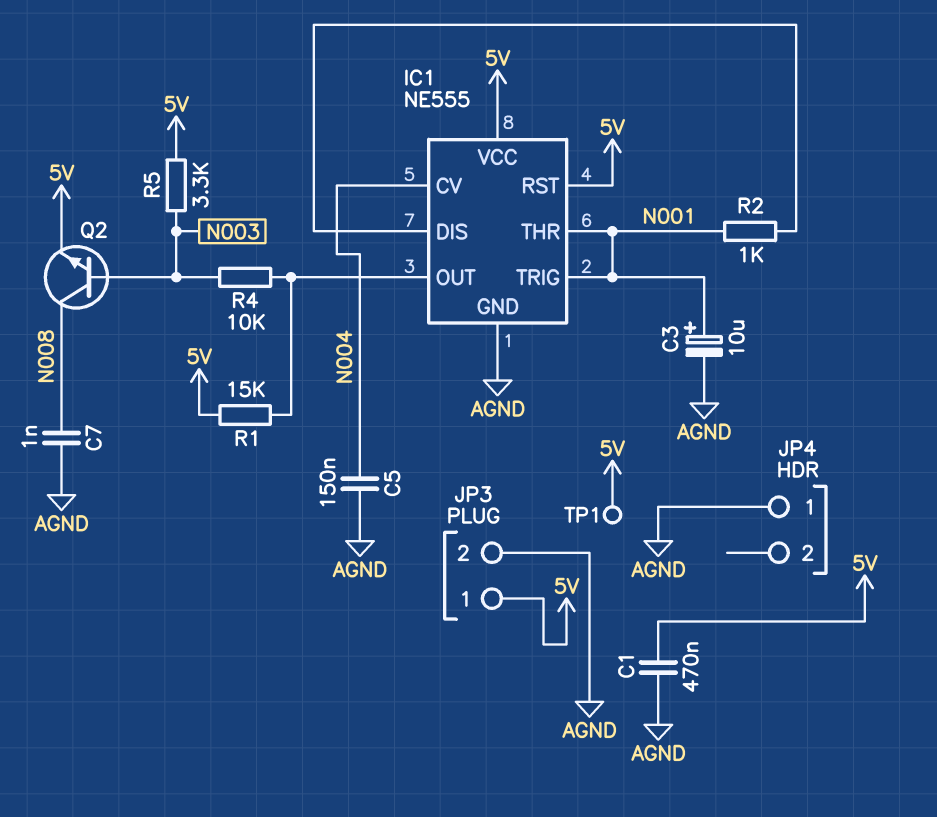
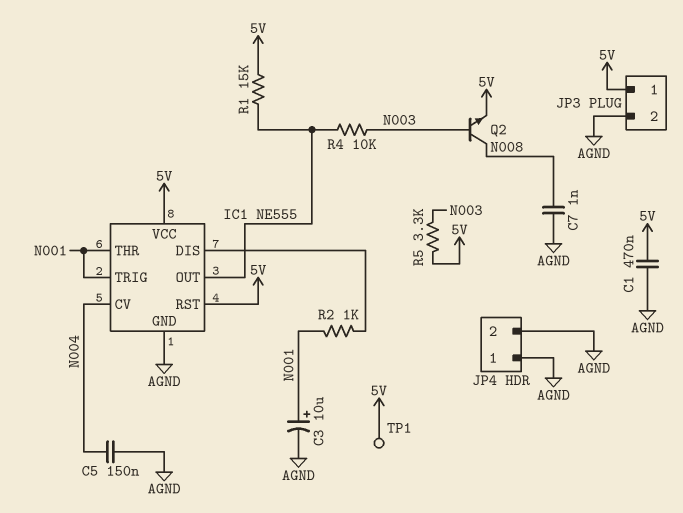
JP4 pin 2: none -> AGND

